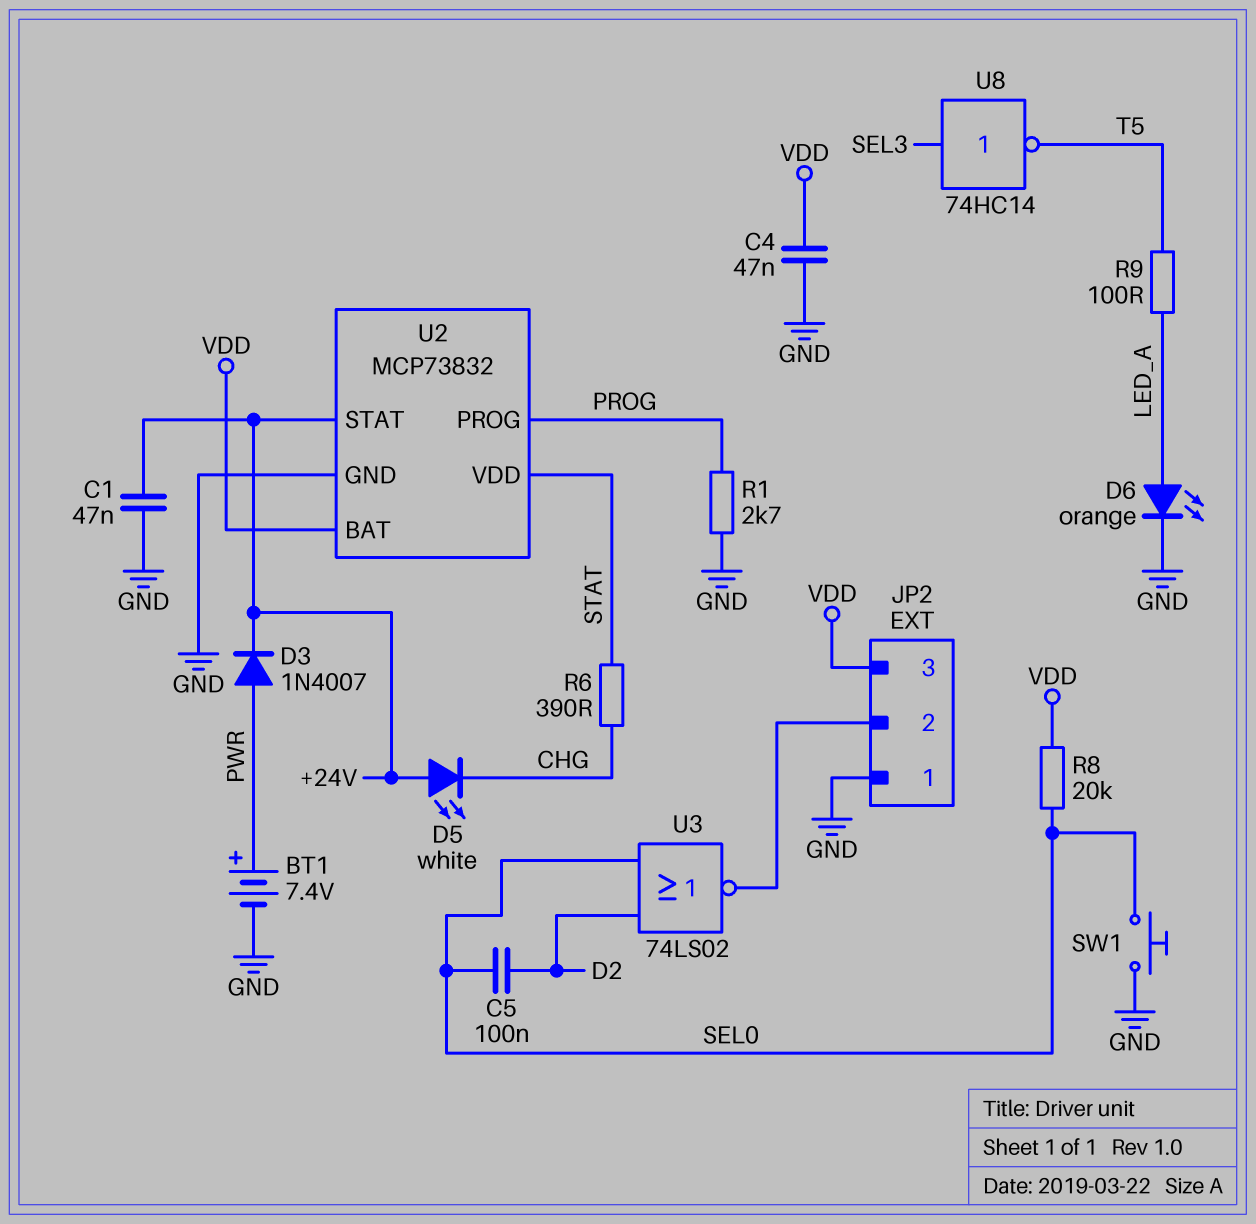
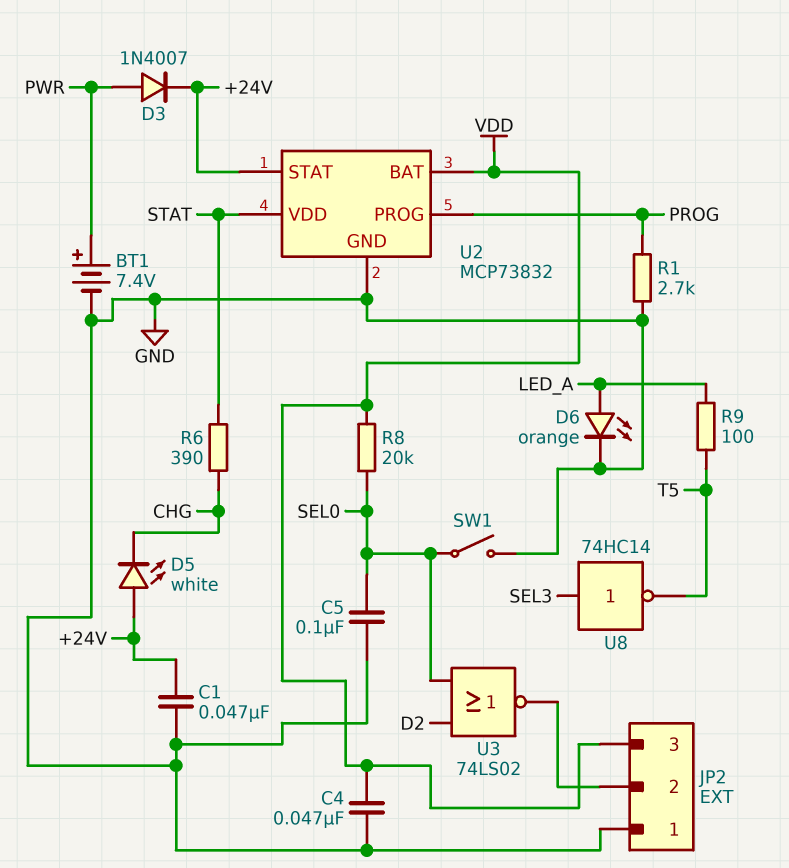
C5: 100nF (D2, SEL0) -> 100nF (GND, SEL0)
SW1: button (GND, SEL0) -> switch (GND, SEL0)

